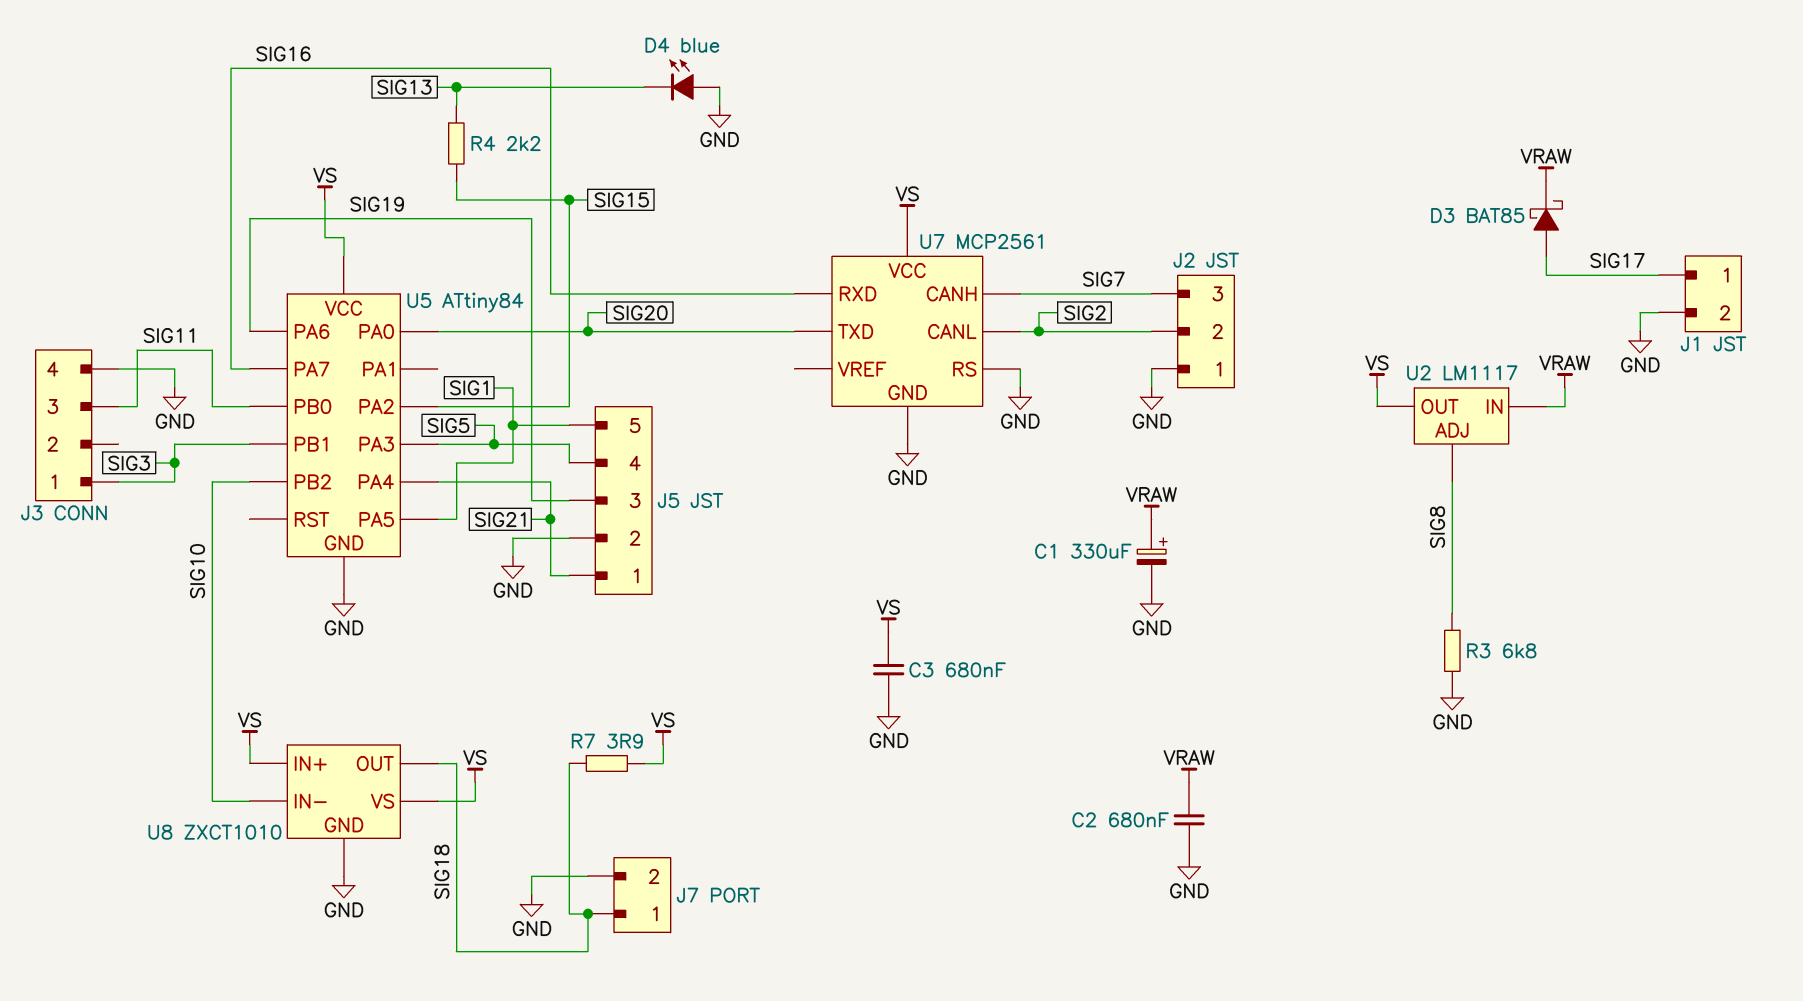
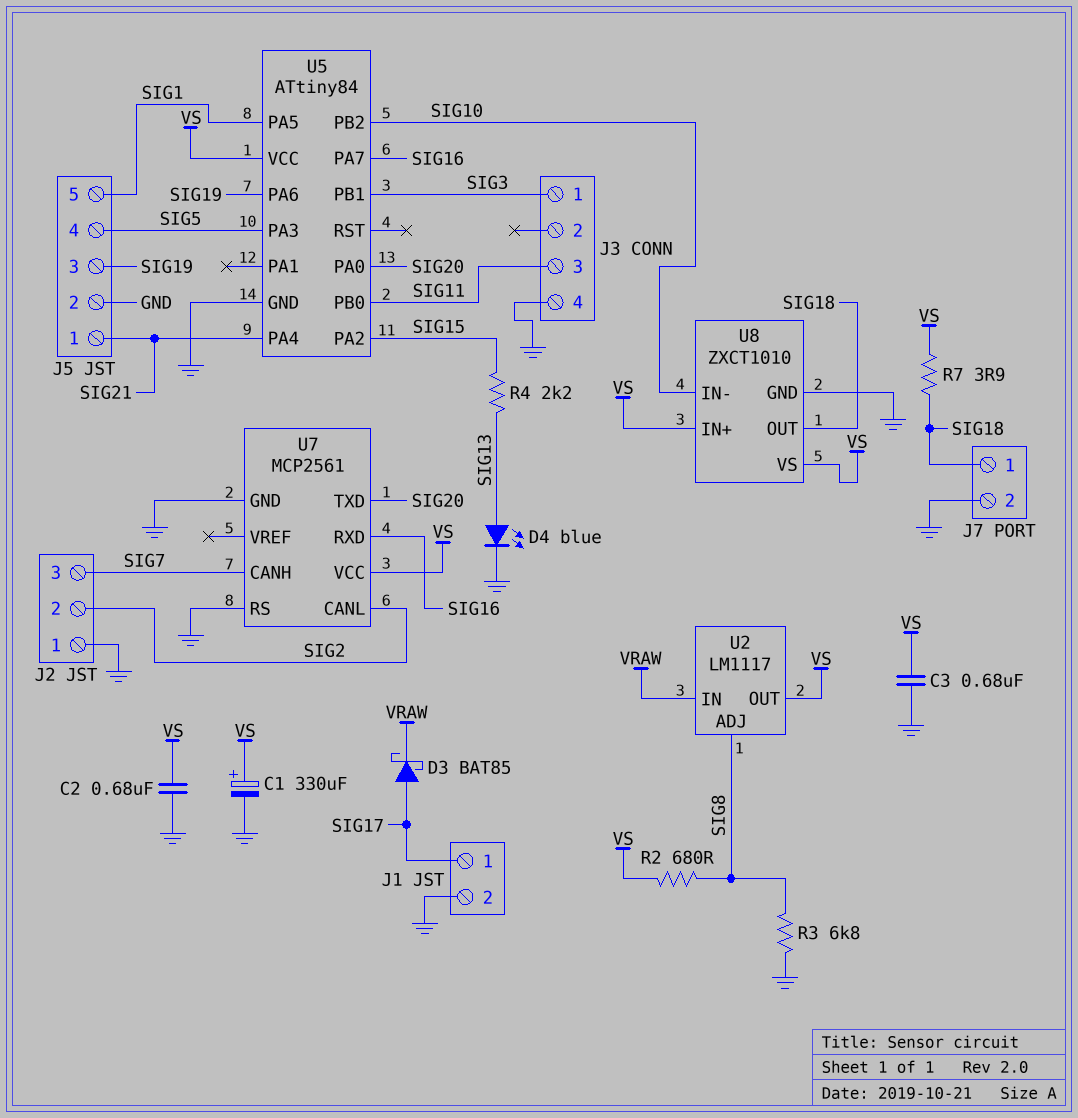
C1: 330uF (plus VRAW, minus GND) -> 330uF (plus VS, minus GND)
C2: 680nF (GND, VRAW) -> 680nF (GND, VS)
D4: LED blue (A GND, K SIG13) -> LED blue (A SIG13, K GND)
R2: none -> 680 (SIG8, VS)

